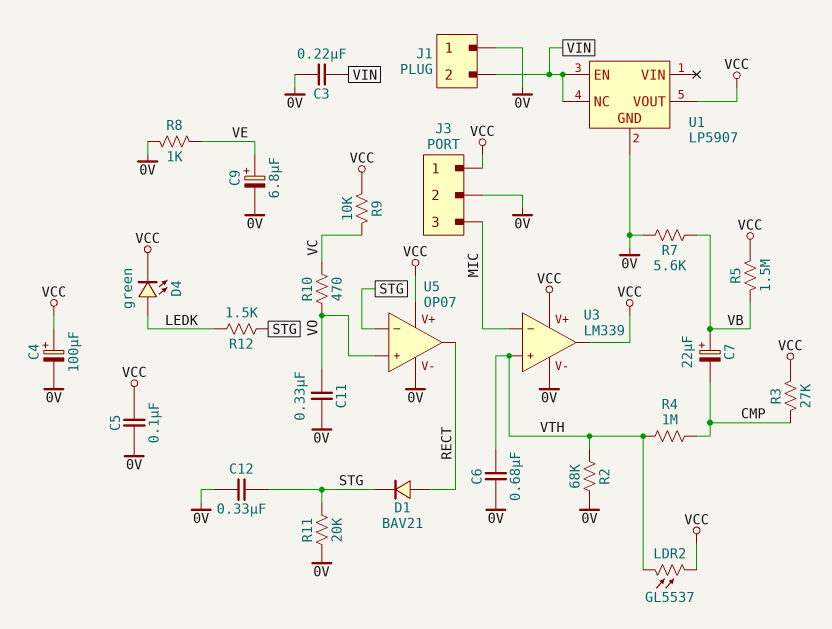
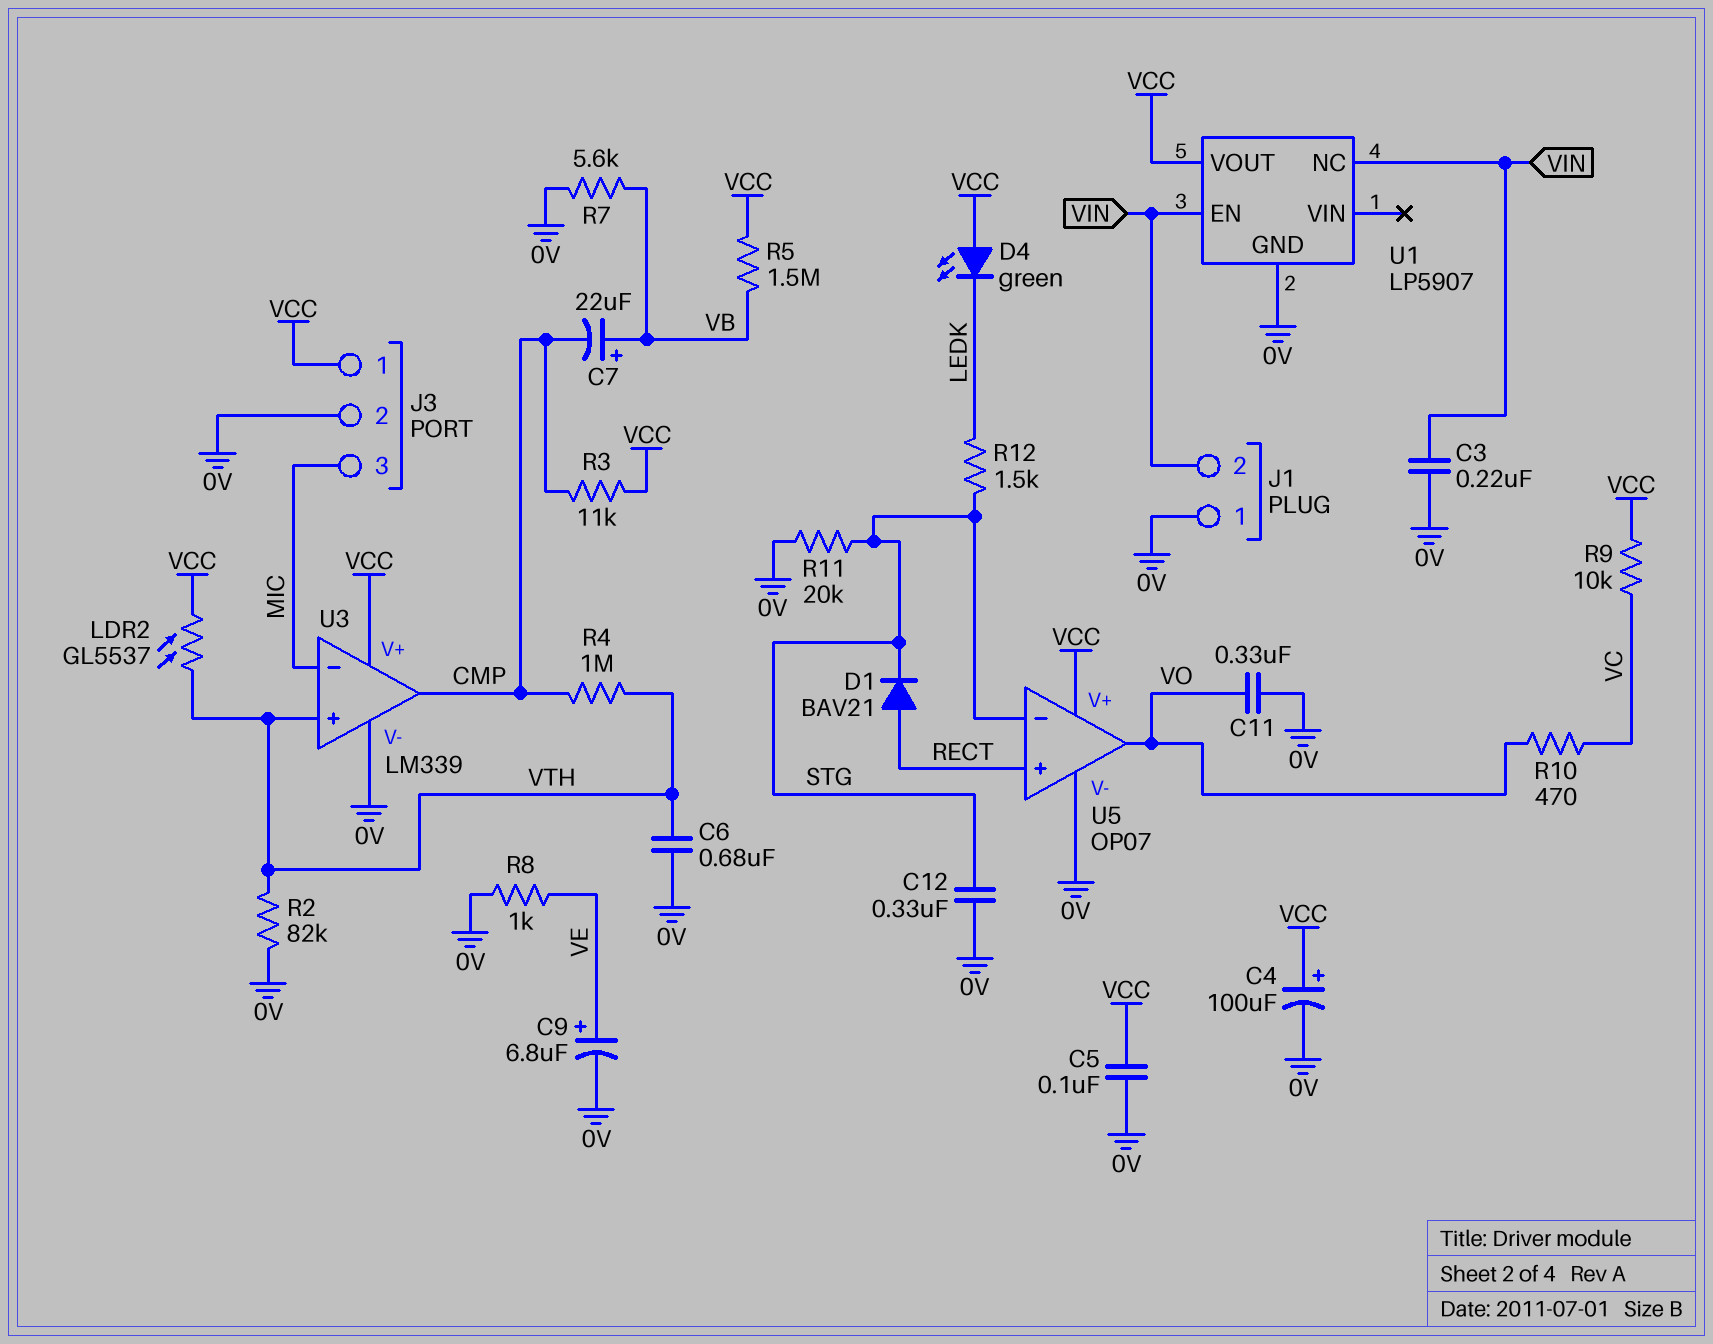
D4: LED green (A LEDK, K VCC) -> LED green (A VCC, K LEDK)
R2: 68k (0V, VTH) -> 82k (0V, VTH)
R3: 27k (CMP, VCC) -> 11k (CMP, VCC)
U3 pin out: VCC -> CMP
U5 pin in+: VO -> RECT
U5 pin out: RECT -> VO

